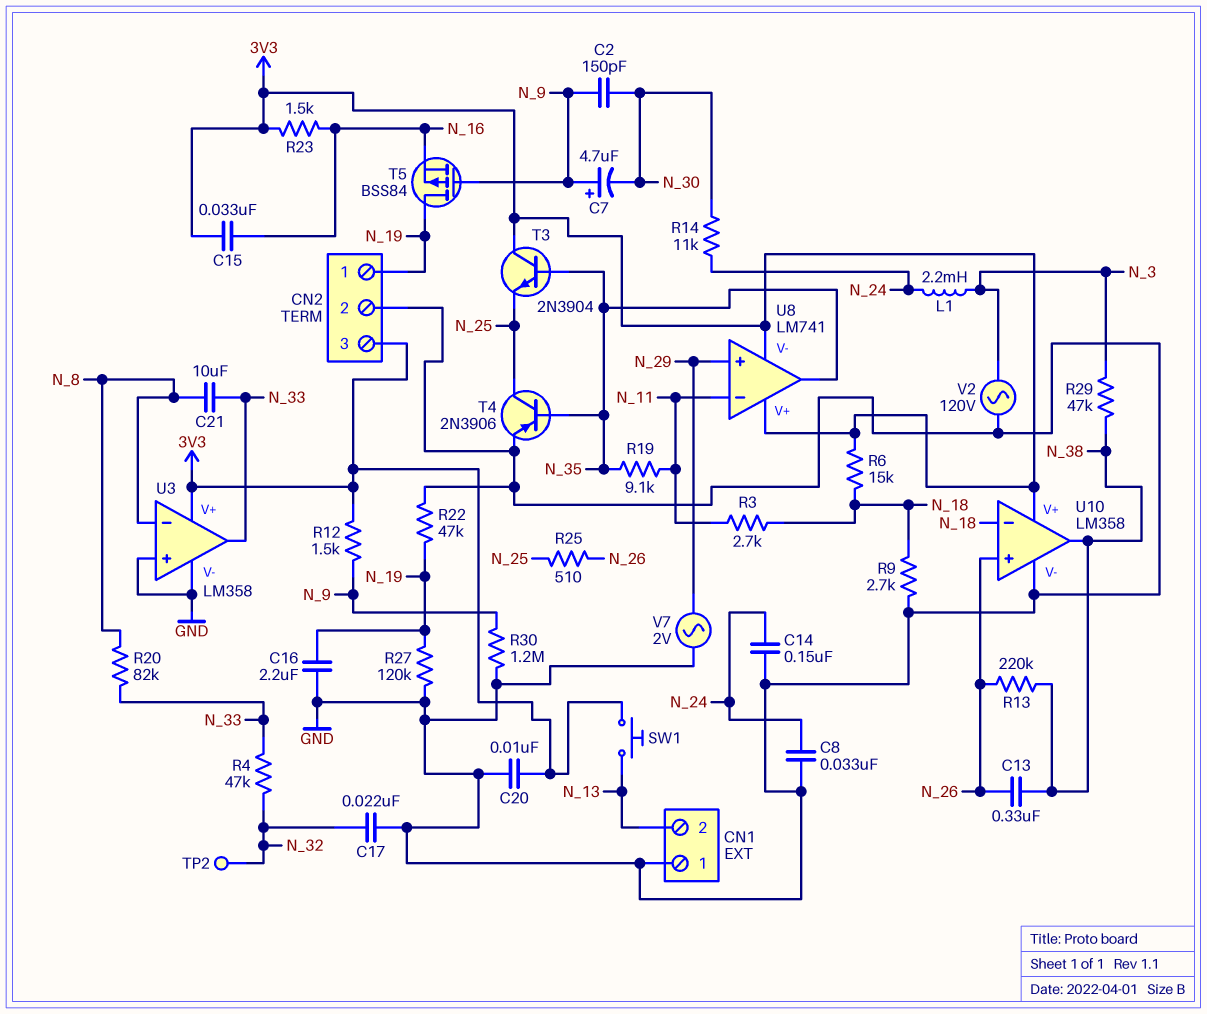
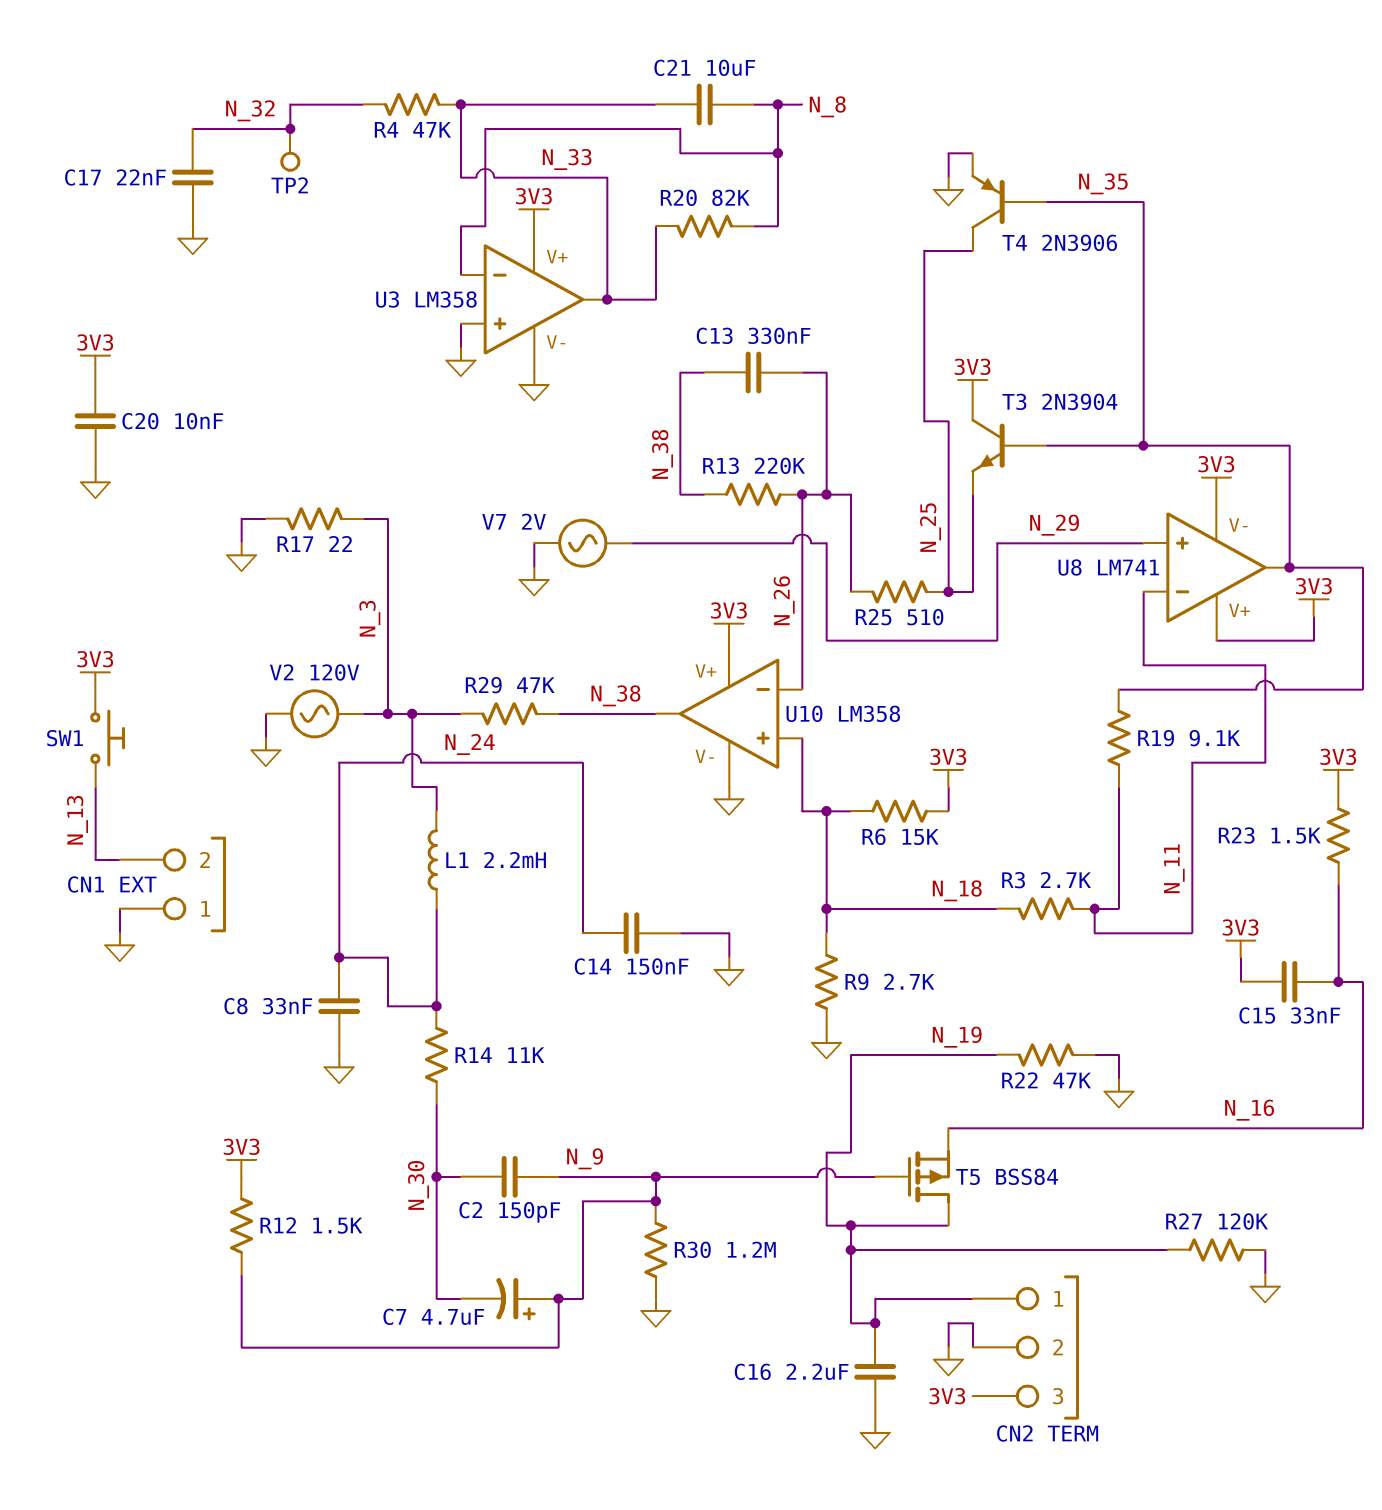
R17: none -> 22 (GND, N_3)
U10 pin in+: N_26 -> N_18
U10 pin in-: N_18 -> N_26

